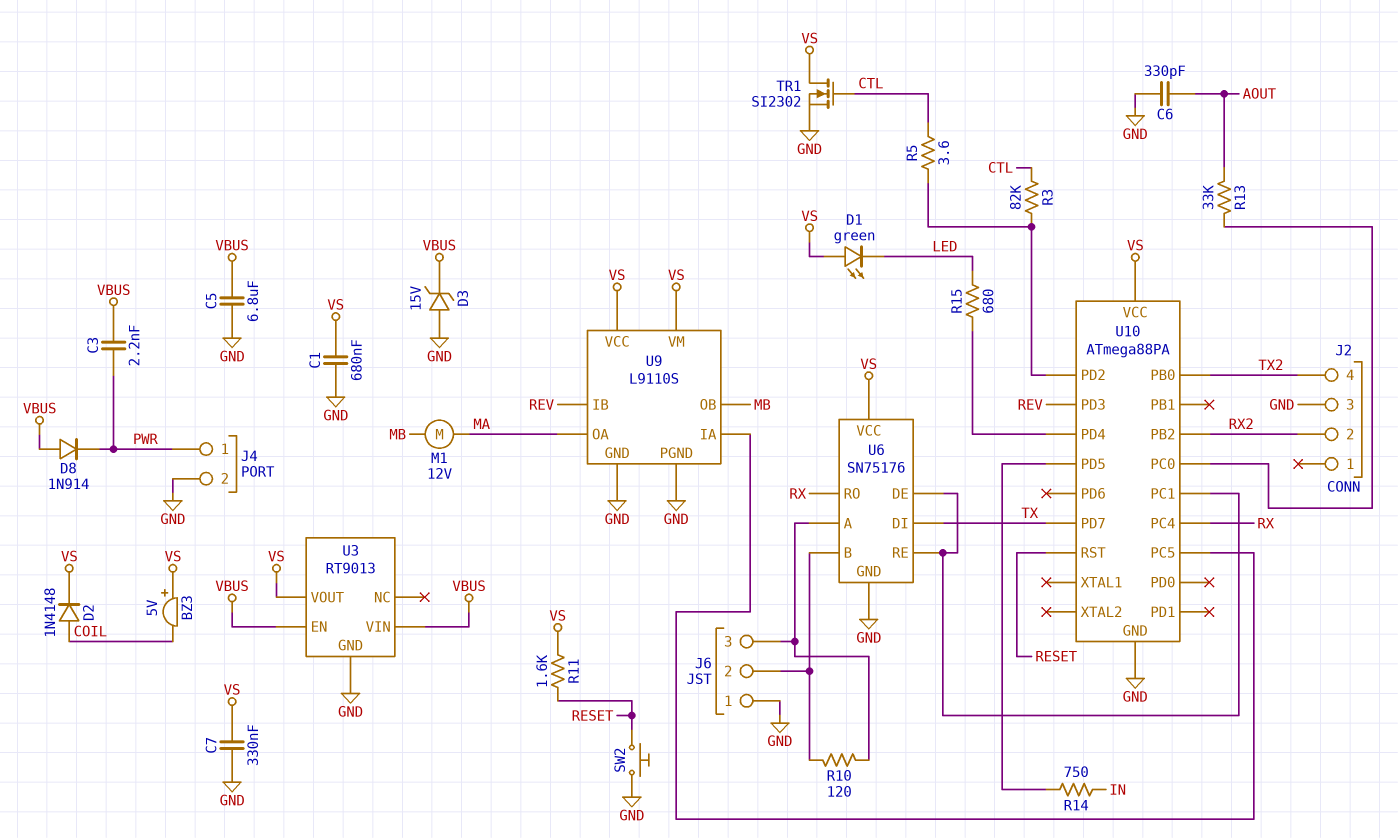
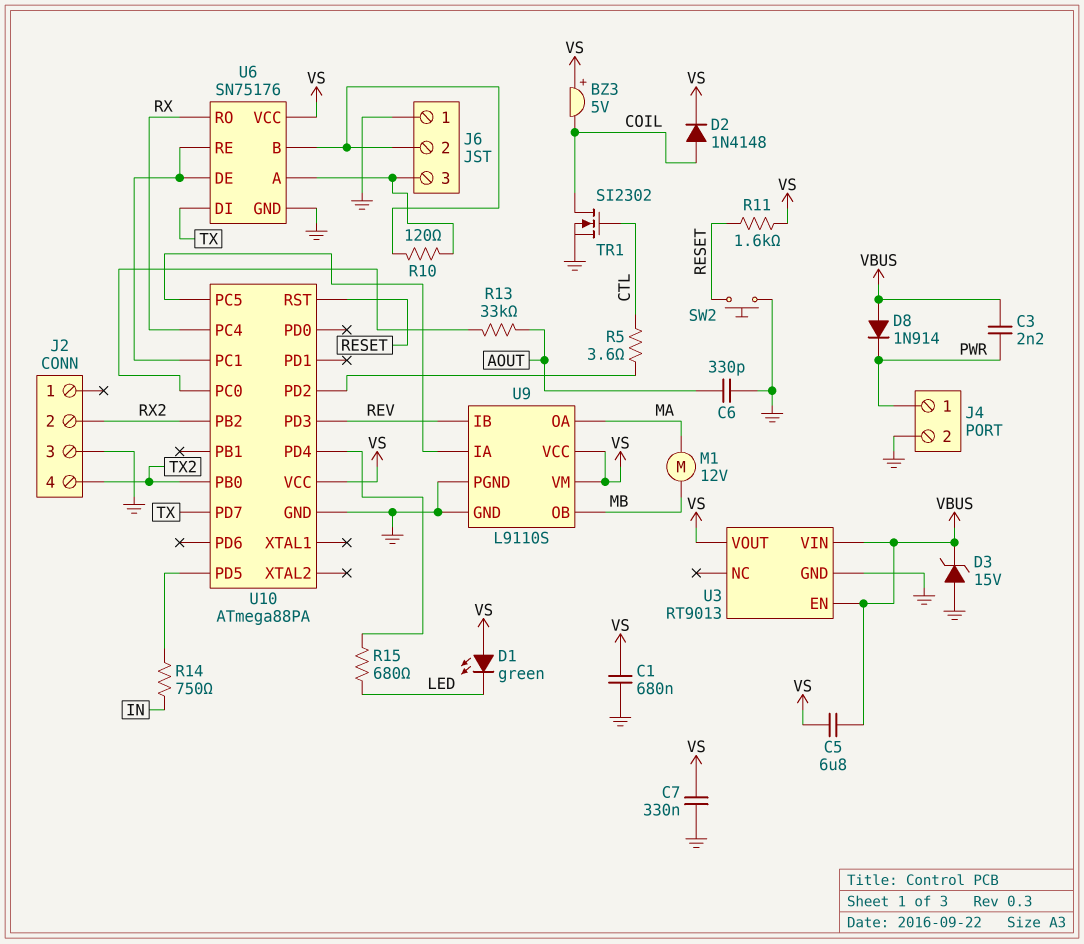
C5: 6.8uF (GND, VBUS) -> 6.8uF (VBUS, VS)
R3: 82k (CTL, U10/PD2) -> none
TR1: NMOS SI2302 (G CTL, D VS, S GND) -> NMOS SI2302 (G CTL, D COIL, S GND)

